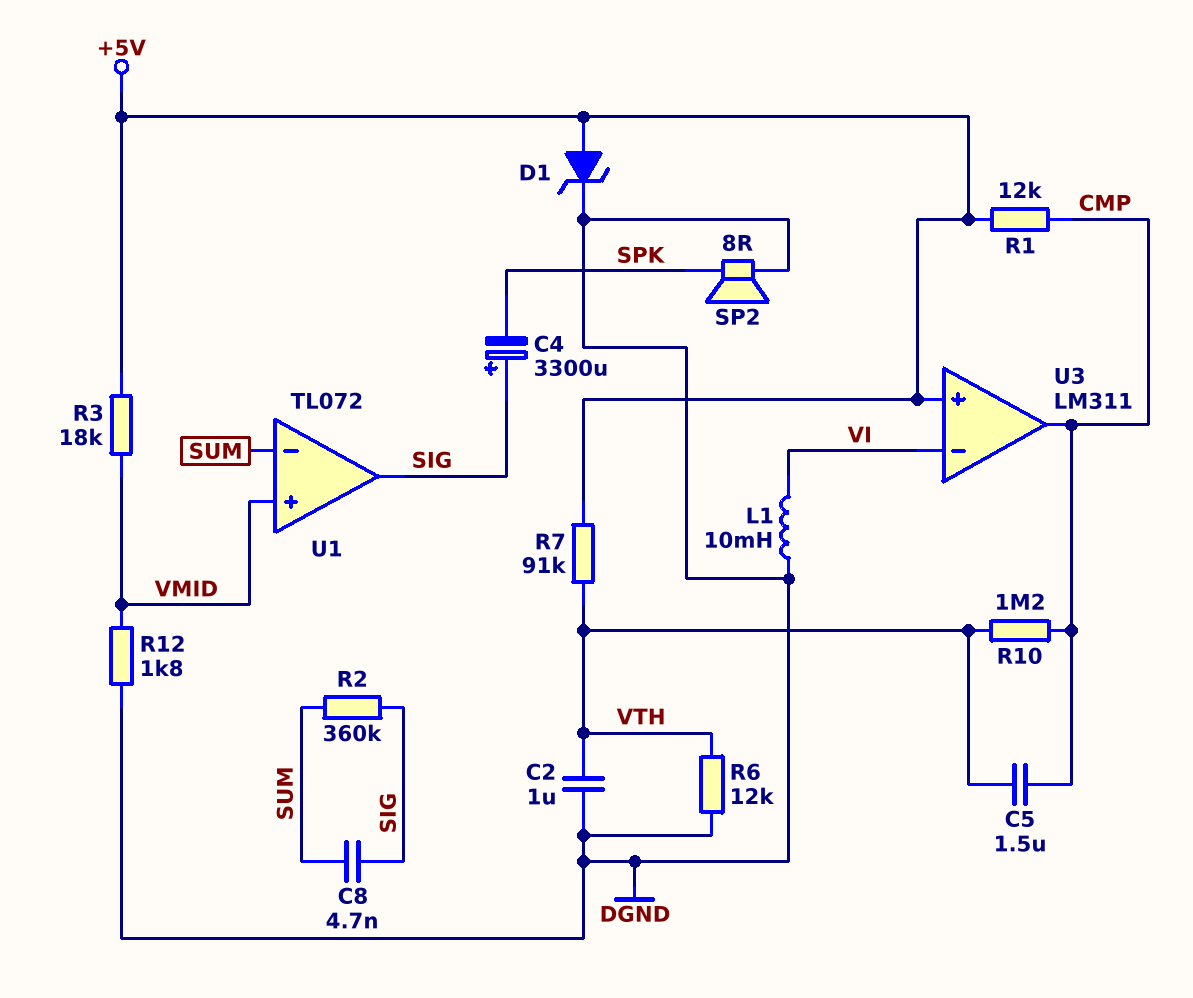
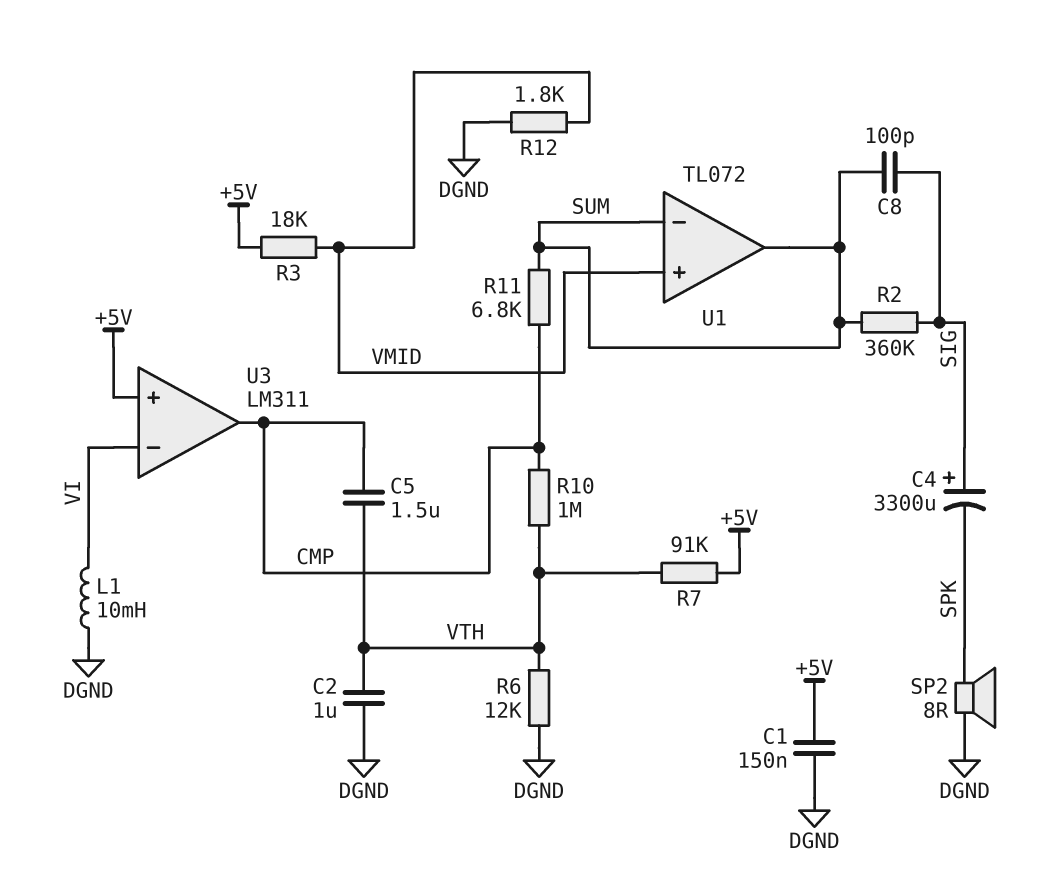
C1: none -> 150nF (+5V, DGND)
C8: 4.7nF (SIG, SUM) -> 100pF (SIG, SUM)
D1: zener (A +5V, K DGND) -> none
R1: 12k (+5V, CMP) -> none
R10: 1.2M (CMP, VTH) -> 1M (CMP, VTH)
R11: none -> 6.8k (CMP, SUM)
U1 pin out: SIG -> SUM

